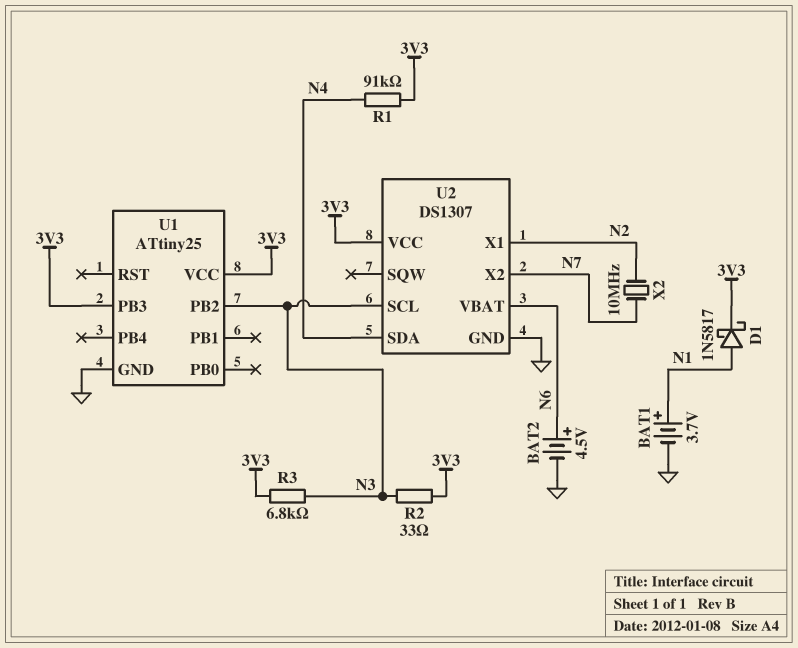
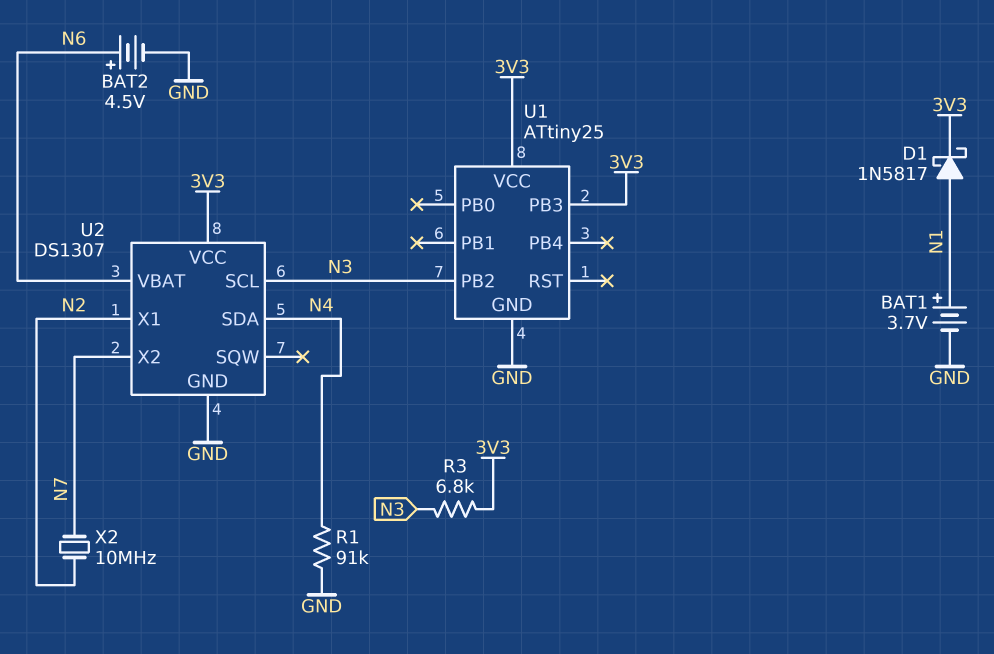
R1: 91k (3V3, N4) -> 91k (GND, N4)
R2: 33 (3V3, N3) -> none

